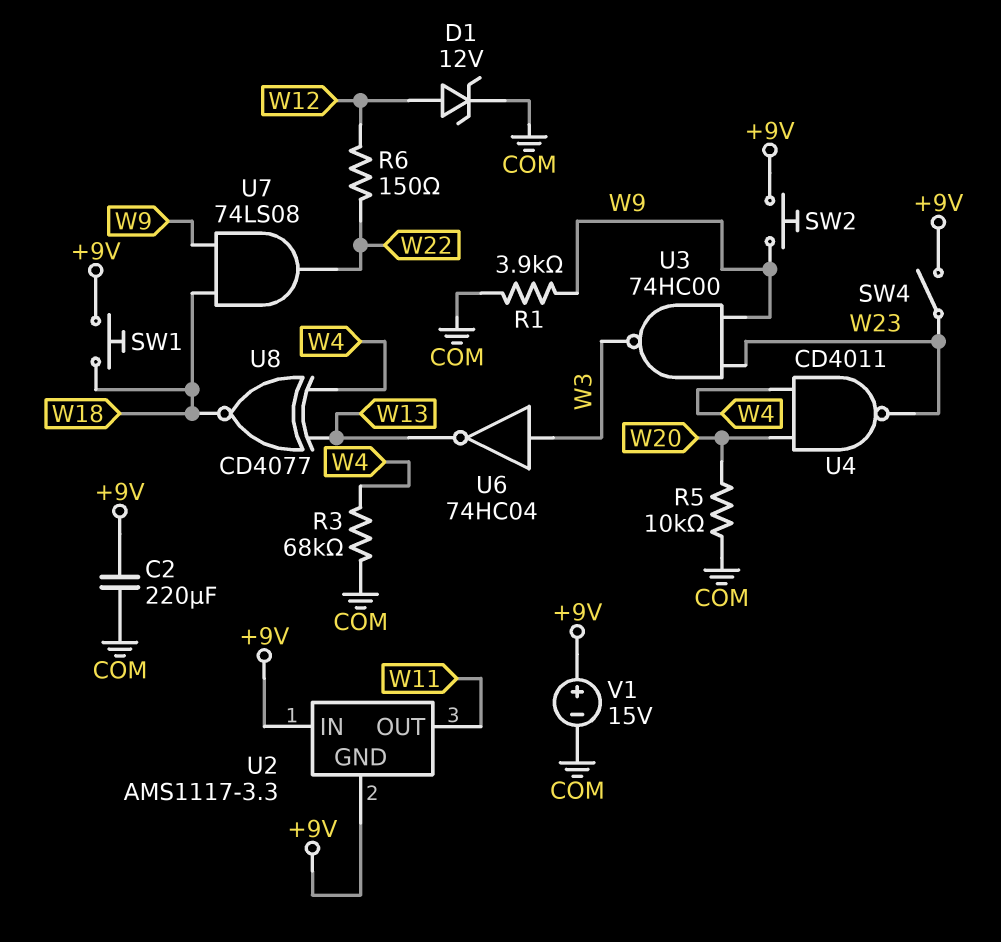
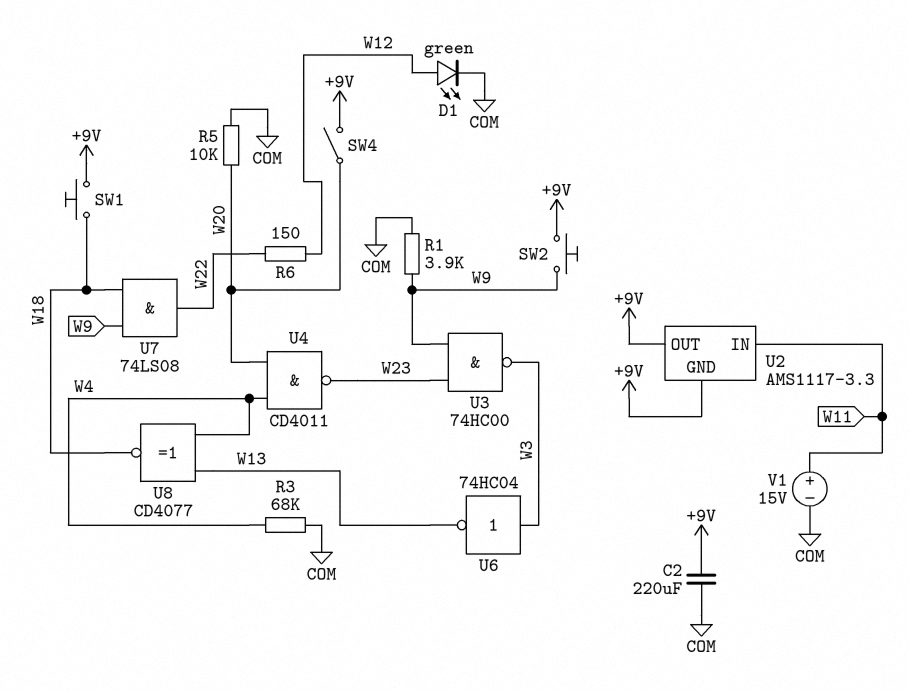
D1: zener 12V (A W12, K COM) -> LED green (A W12, K COM)
SW4: switch (+9V, W23) -> switch (+9V, W20)
U2 pin IN: +9V -> W11
U2 pin OUT: W11 -> +9V
V1: 15V (plus +9V, minus COM) -> 15V (plus W11, minus COM)

